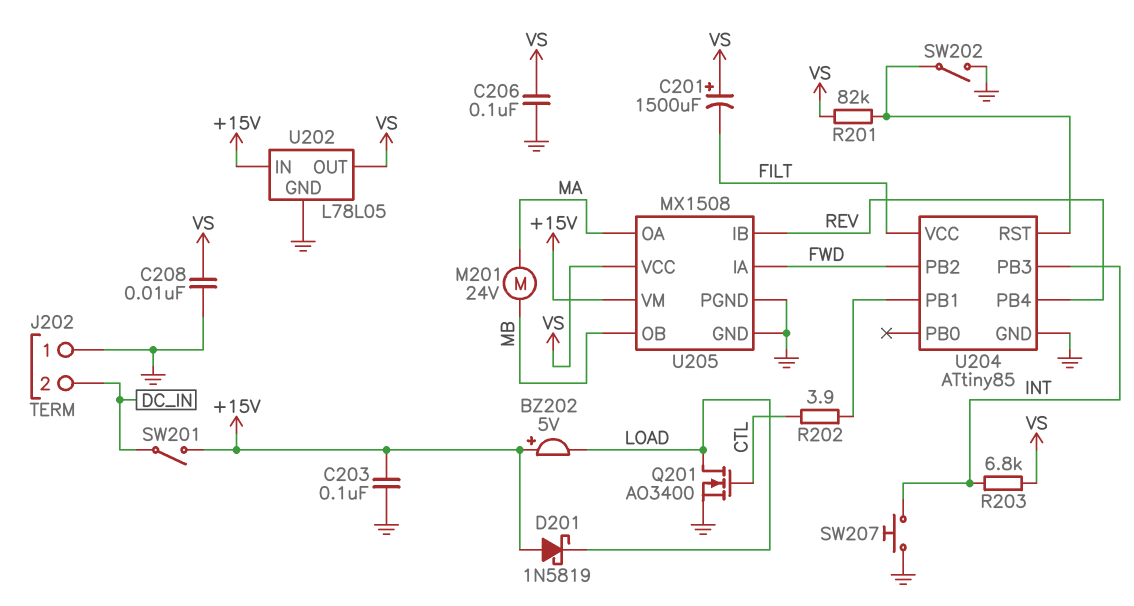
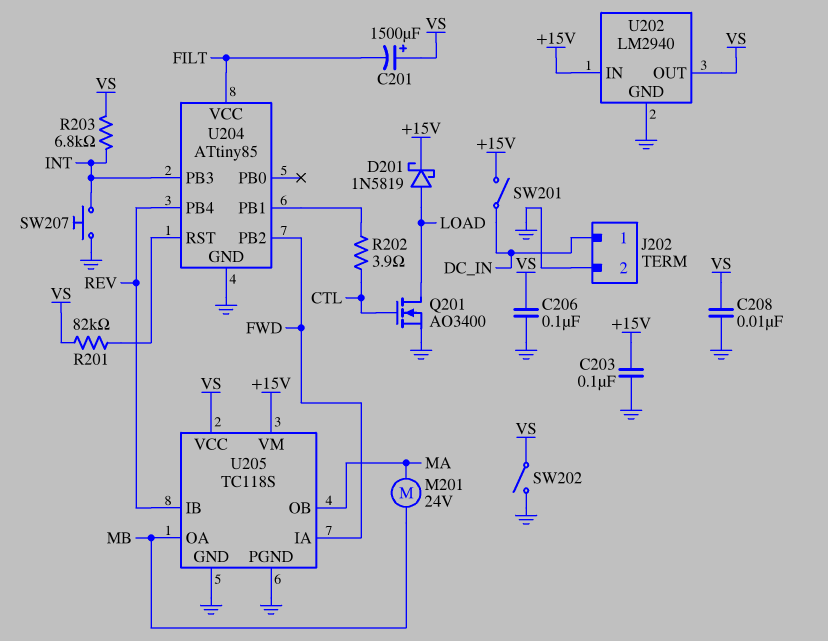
BZ202: buzzer 5V (plus +15V, minus LOAD) -> none
D201: schottky 1N5819 (A +15V, K LOAD) -> schottky 1N5819 (A LOAD, K +15V)
J202 pin 1: GND -> DC_IN
J202 pin 2: DC_IN -> GND
SW202: switch (GND, U204/RST) -> switch (GND, VS)
U202: L78L05 -> LM2940
U205: MX1508 -> TC118S
U205 pin OA: MA -> MB
U205 pin OB: MB -> MA

